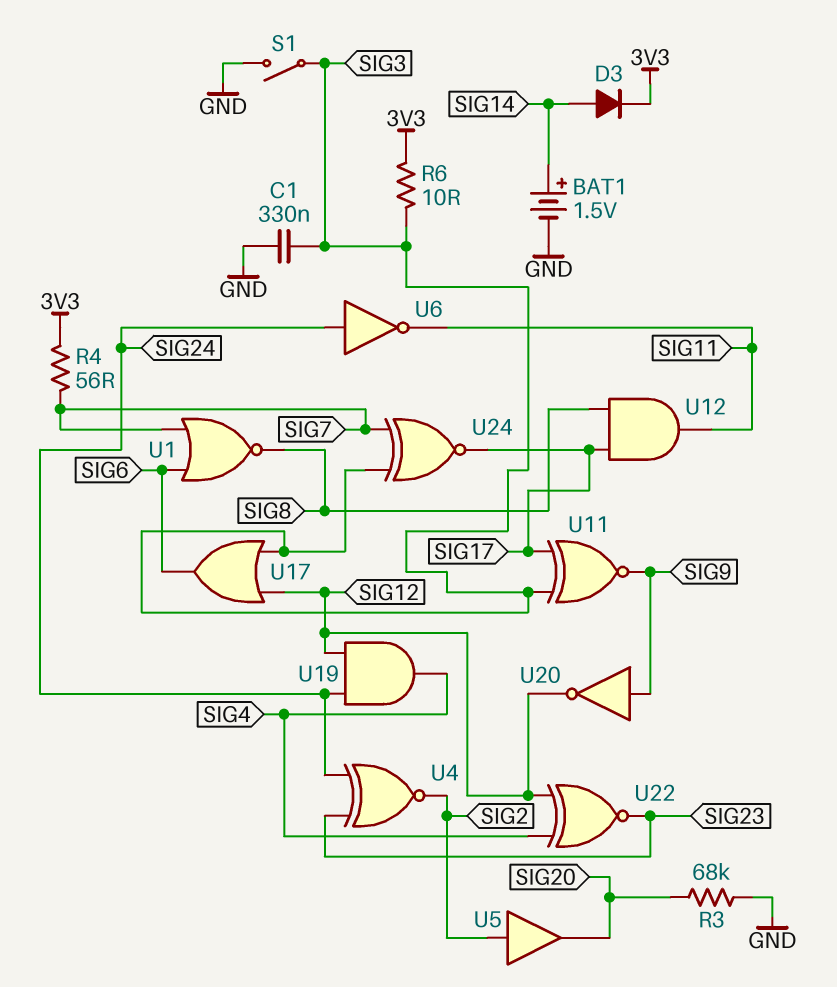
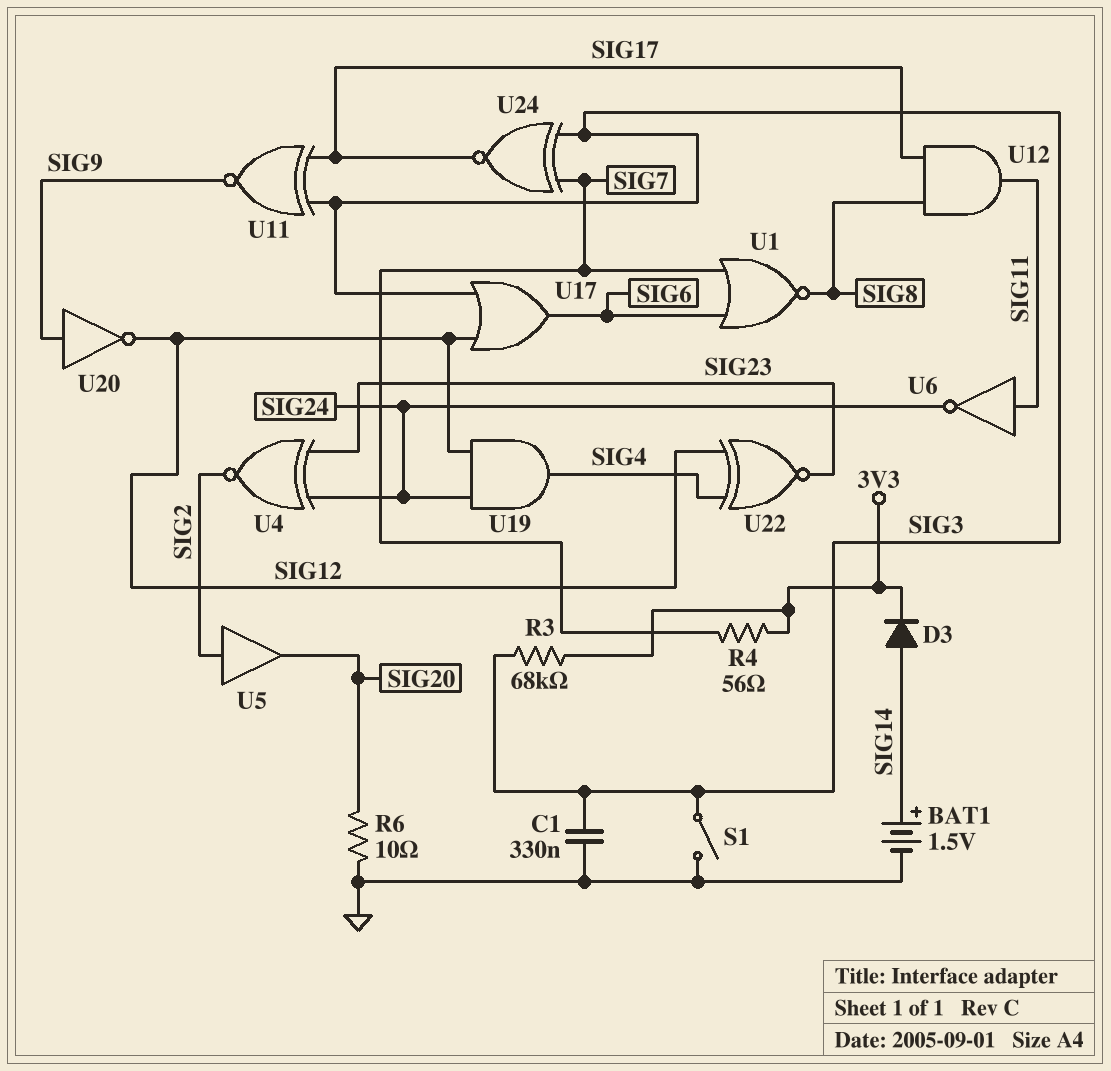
R3: 68k (GND, SIG20) -> 68k (3V3, SIG3)
R6: 10 (3V3, SIG3) -> 10 (GND, SIG20)
U6: NOT (in SIG24, out SIG11) -> NOT (in SIG11, out SIG24)

